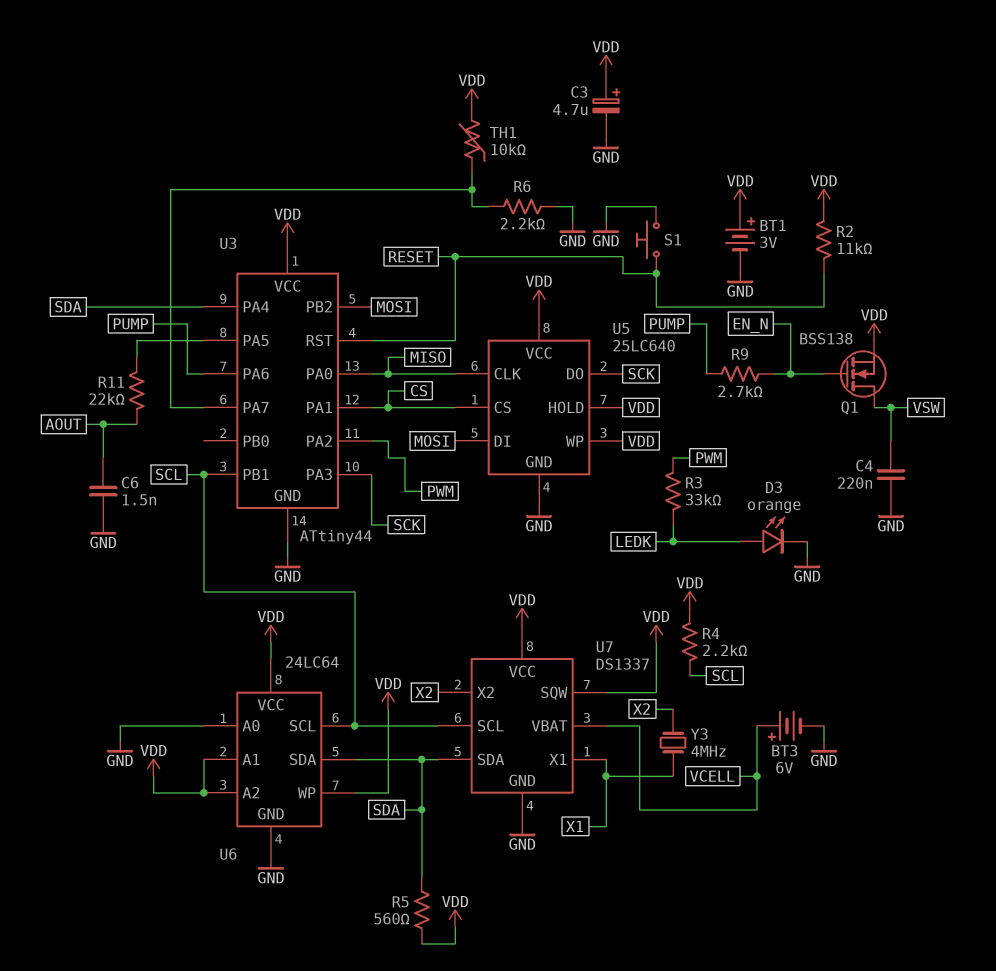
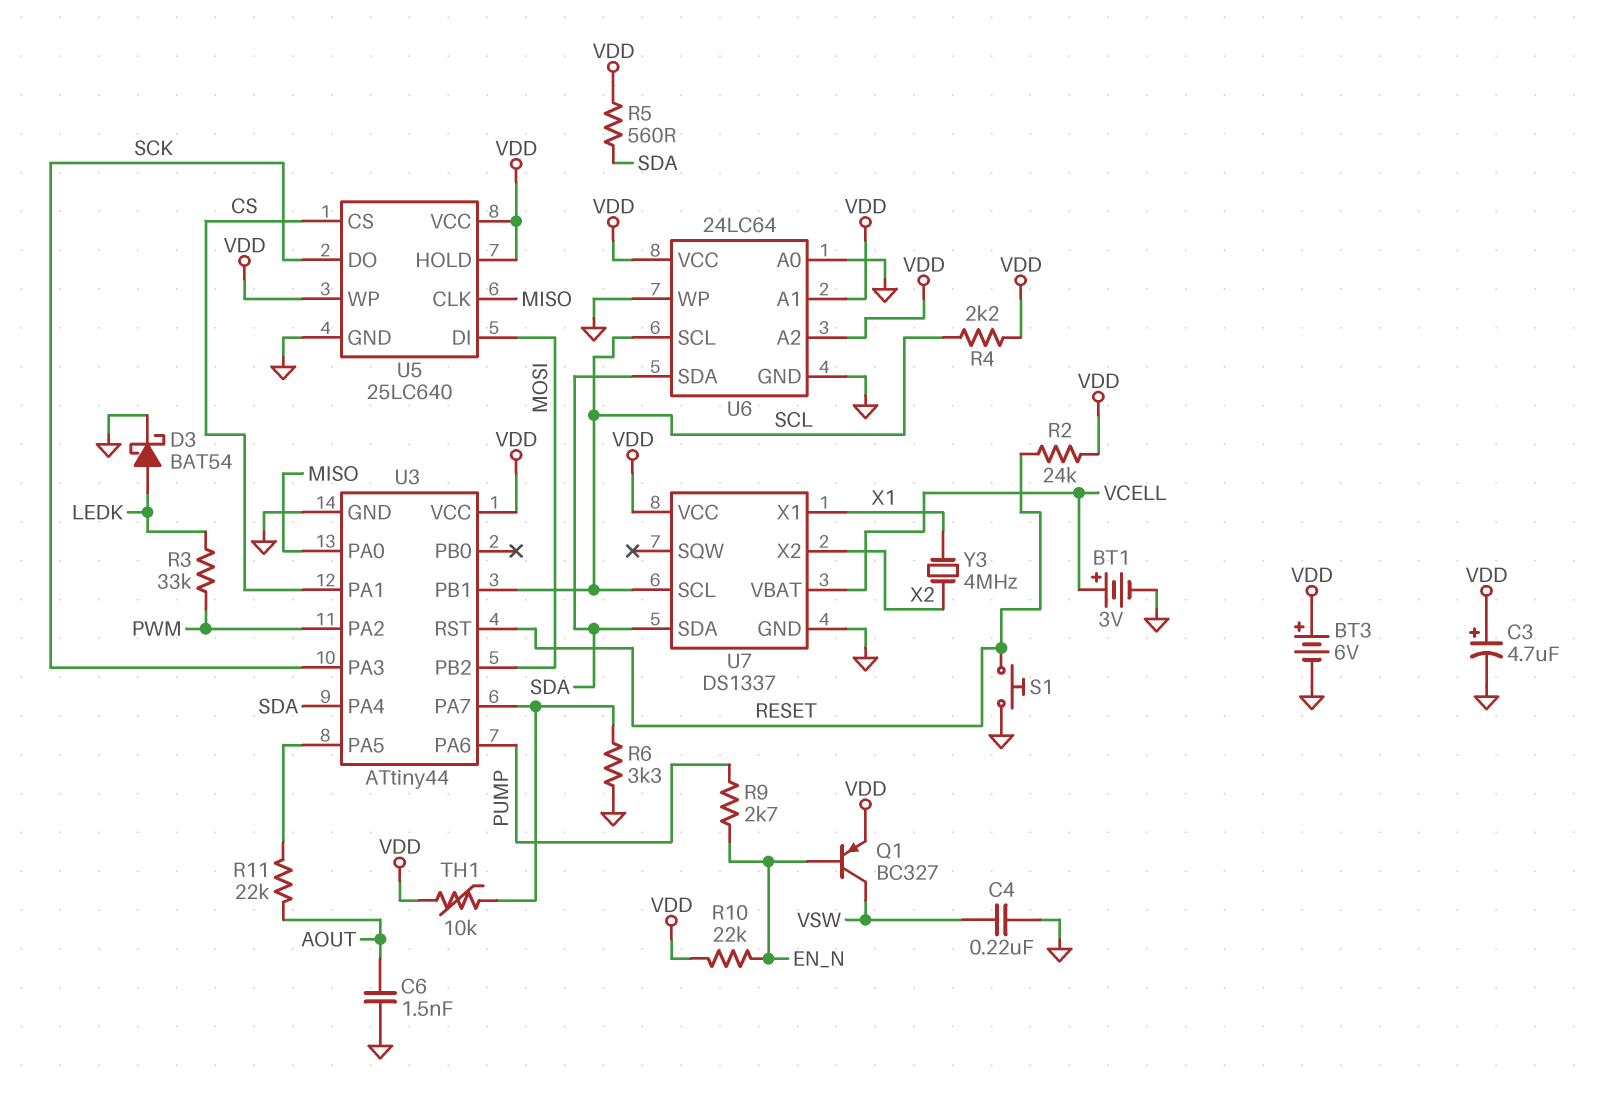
BT1: 3V (plus VDD, minus GND) -> 3V (plus VCELL, minus GND)
BT3: 6V (plus VCELL, minus GND) -> 6V (plus VDD, minus GND)
D3: LED orange (A LEDK, K GND) -> schottky BAT54 (A LEDK, K GND)
Q1: NMOS BSS138 (G EN_N, D VSW, S VDD) -> PNP BC327 (B EN_N, C VSW, E VDD)
R2: 11k (RESET, VDD) -> 24k (RESET, VDD)
R6: 2.2k (GND, U3/PA7) -> 3.3k (GND, U3/PA7)
R10: none -> 22k (EN_N, VDD)
U6 pin WP: VDD -> GND
U7 pin SQW: VDD -> none

